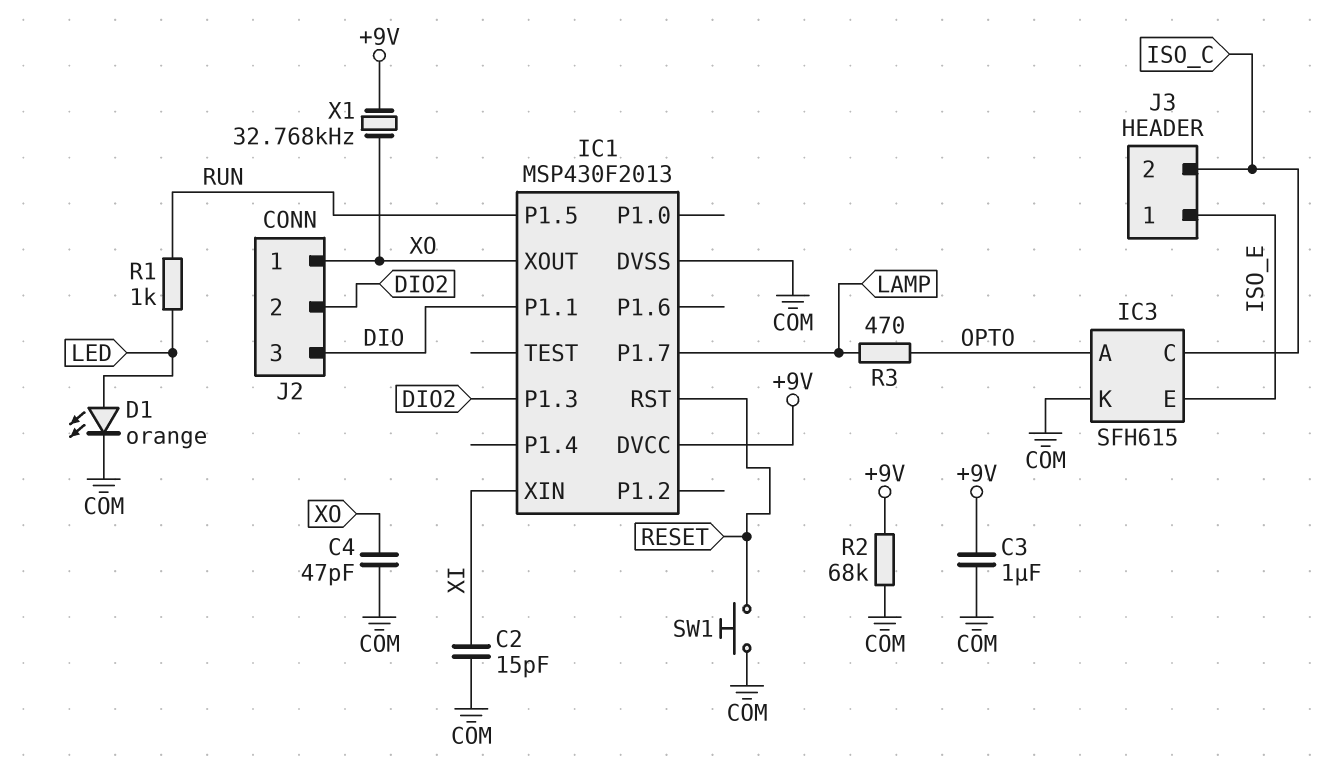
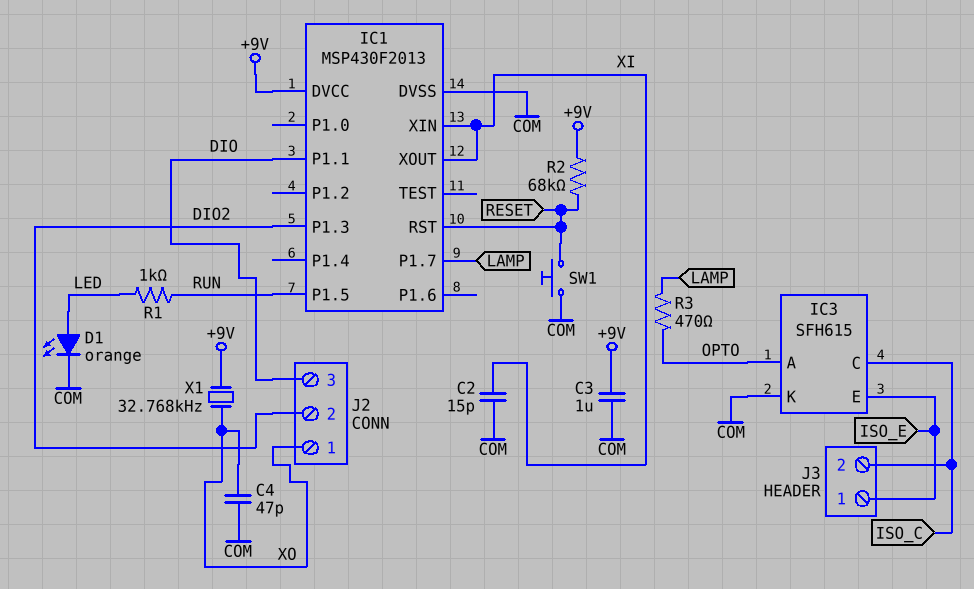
IC1 pin XOUT: XO -> XI
R2: 68k (+9V, COM) -> 68k (+9V, RESET)

